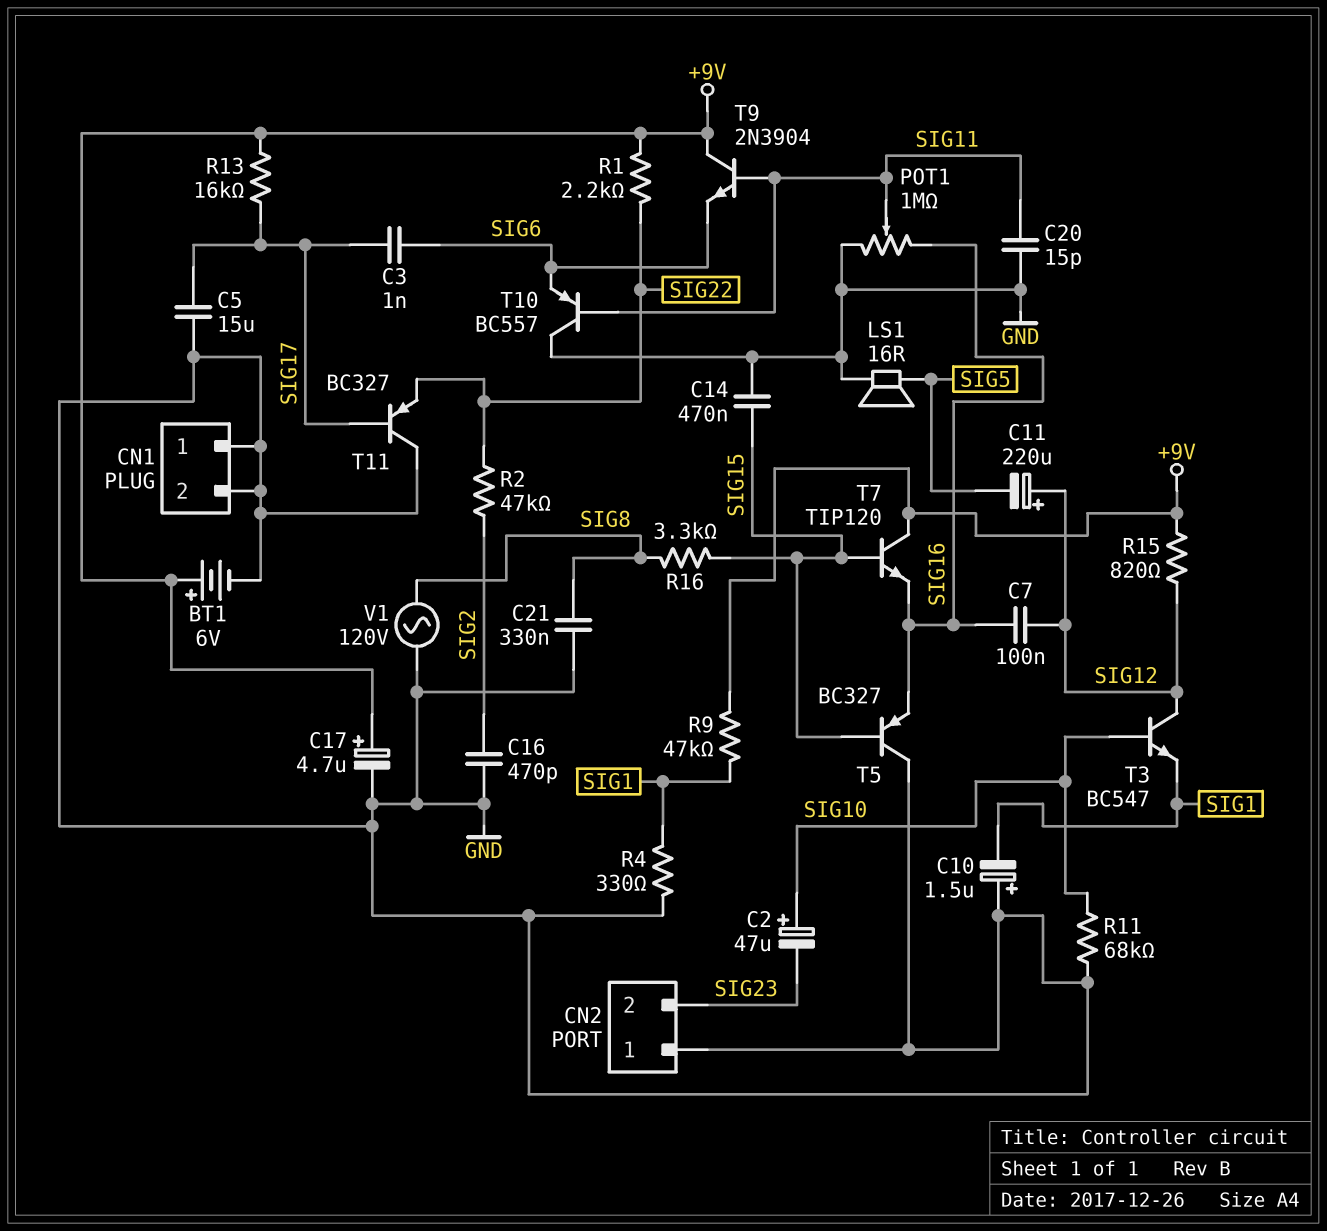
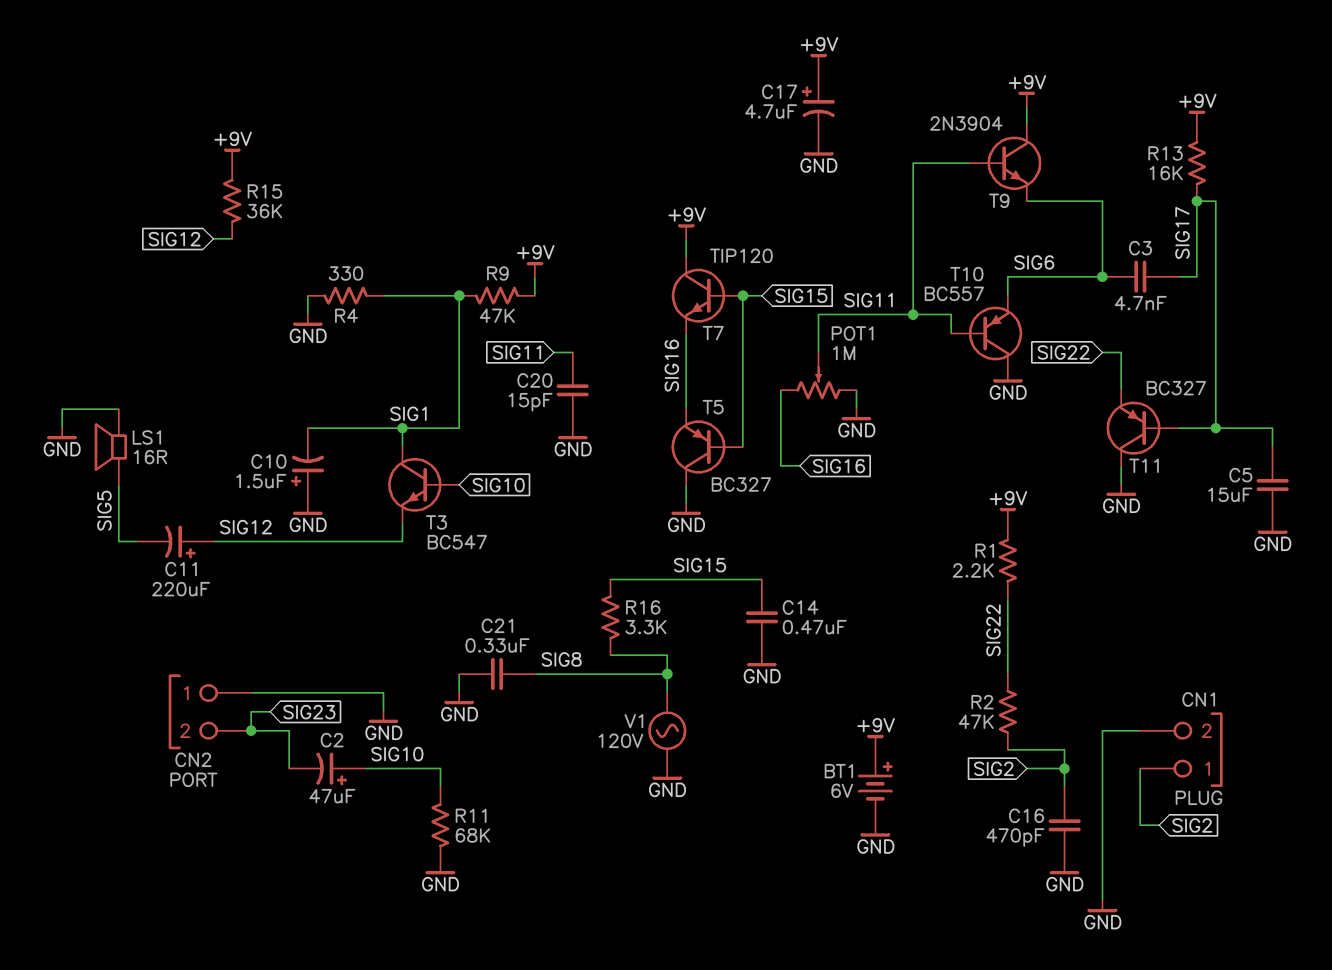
C3: 1nF (SIG6, SIG17) -> 4.7nF (SIG6, SIG17)
C7: 100nF (SIG12, SIG16) -> none
CN1 pin 1: GND -> SIG2
R15: 820 (+9V, SIG12) -> 36k (+9V, SIG12)
T3: NPN BC547 (B SIG10, C SIG12, E SIG1) -> NPN BC547 (B SIG10, C SIG1, E SIG12)

